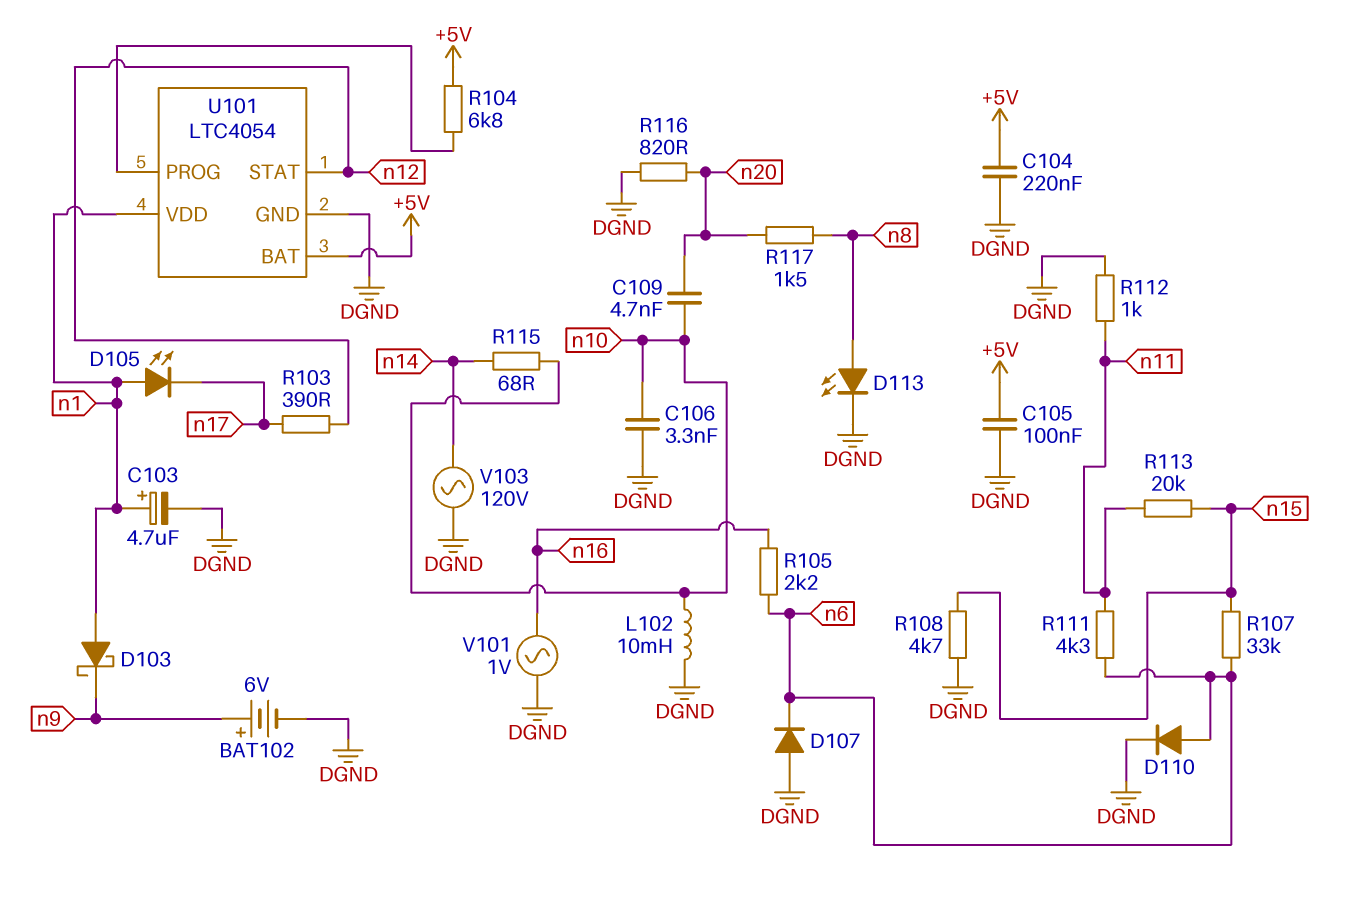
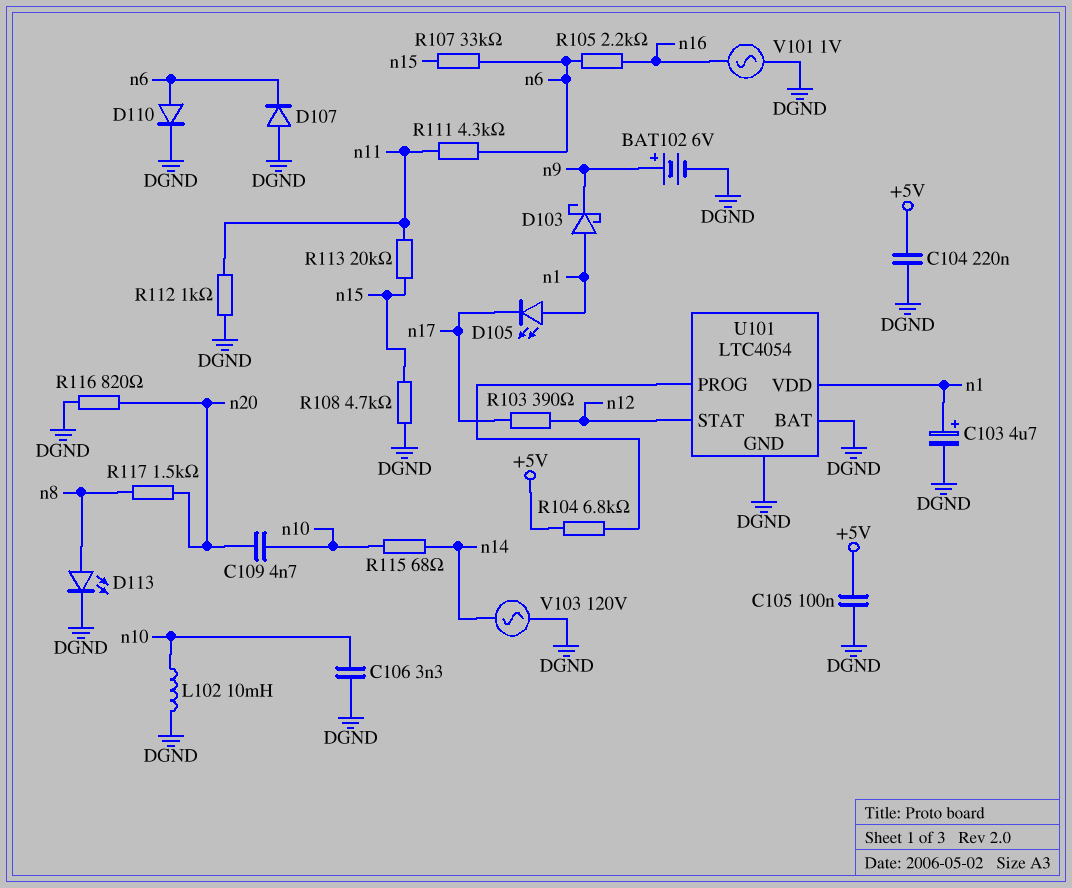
U101 pin BAT: +5V -> DGND

